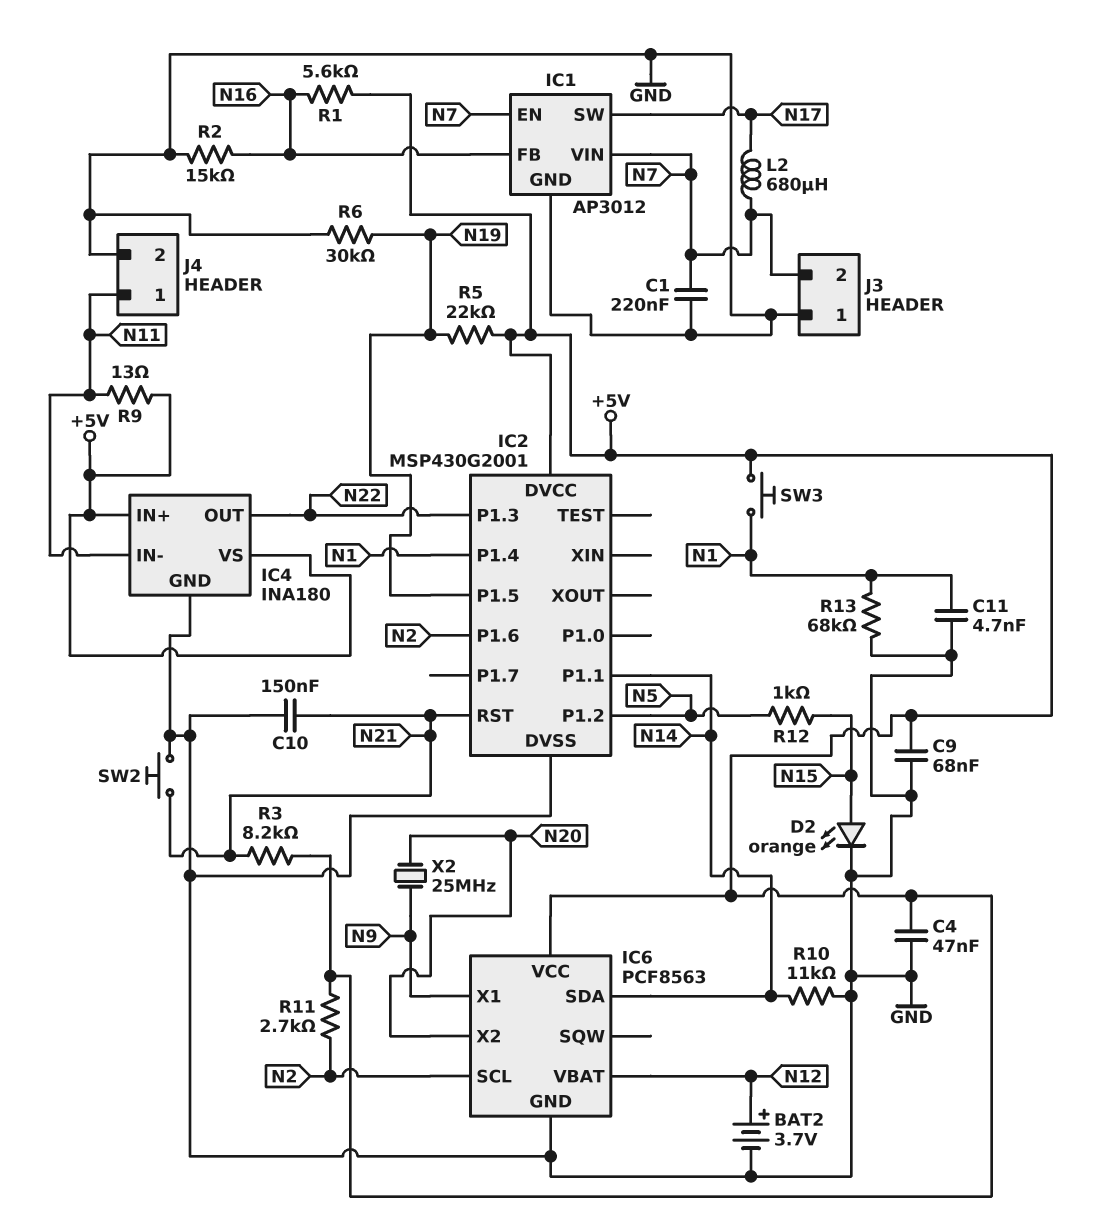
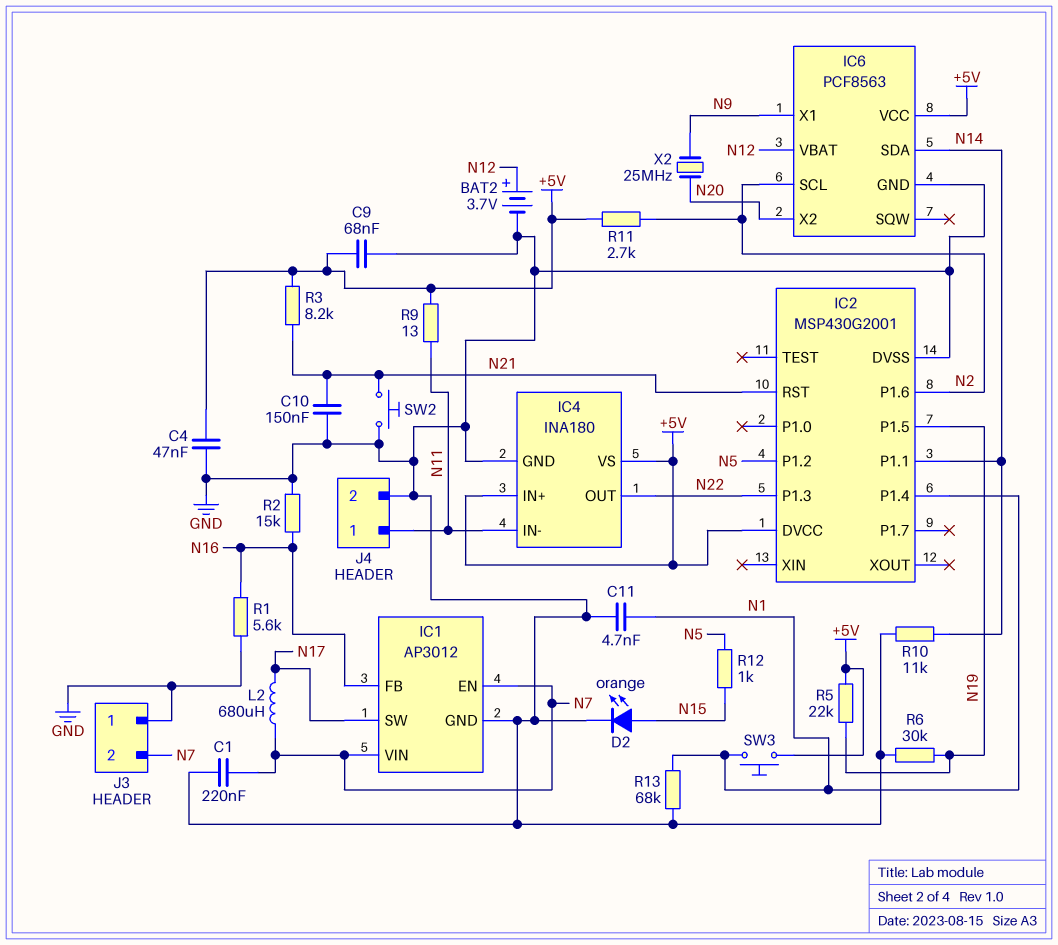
R1: 5.6k (+5V, N16) -> 5.6k (GND, N16)

